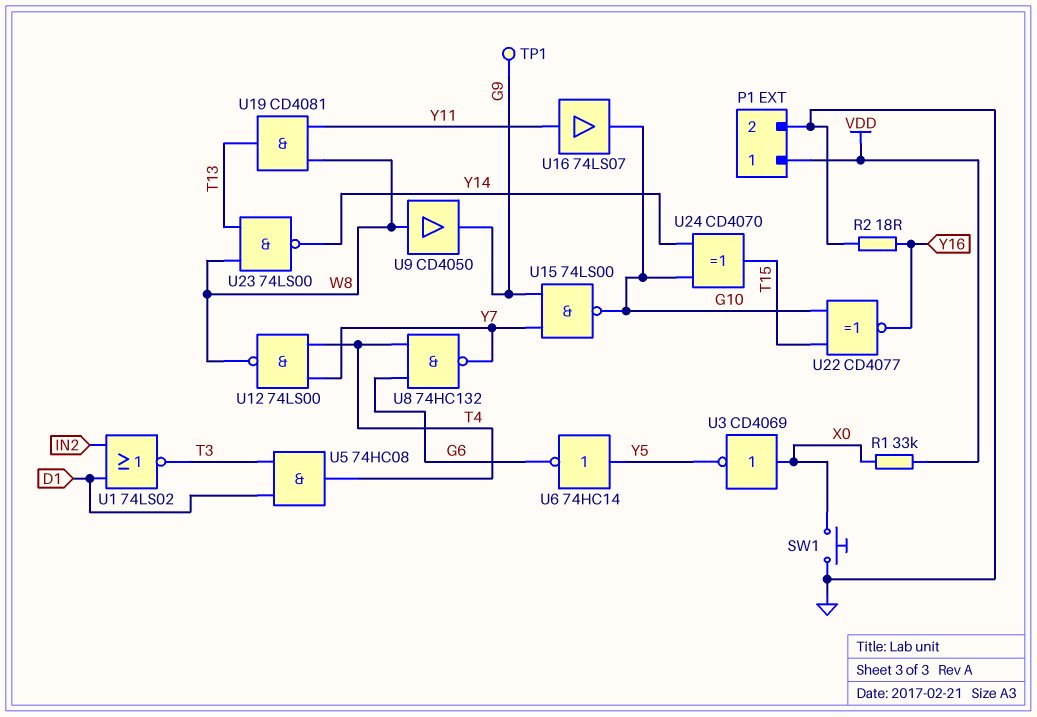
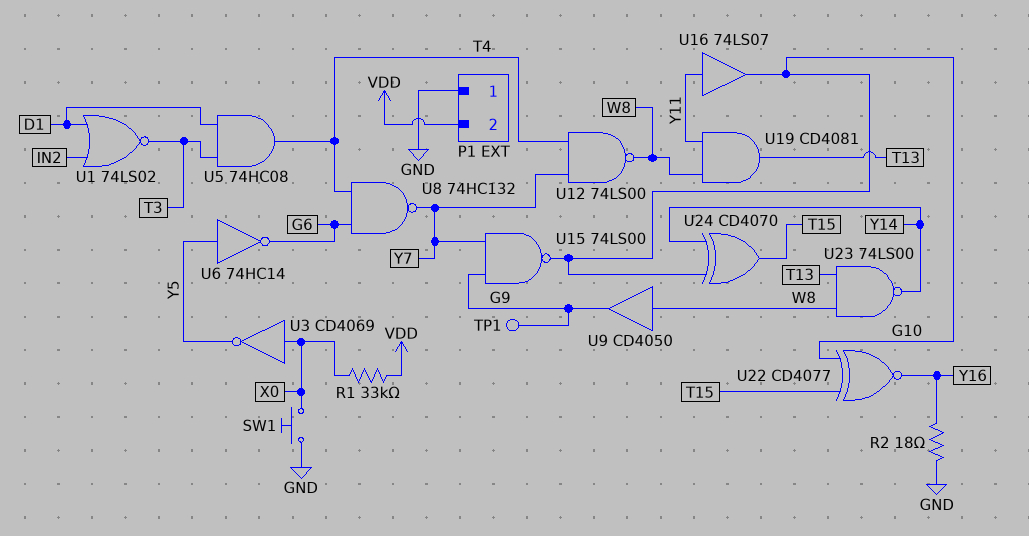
P1 pin 1: VDD -> GND
P1 pin 2: GND -> VDD

